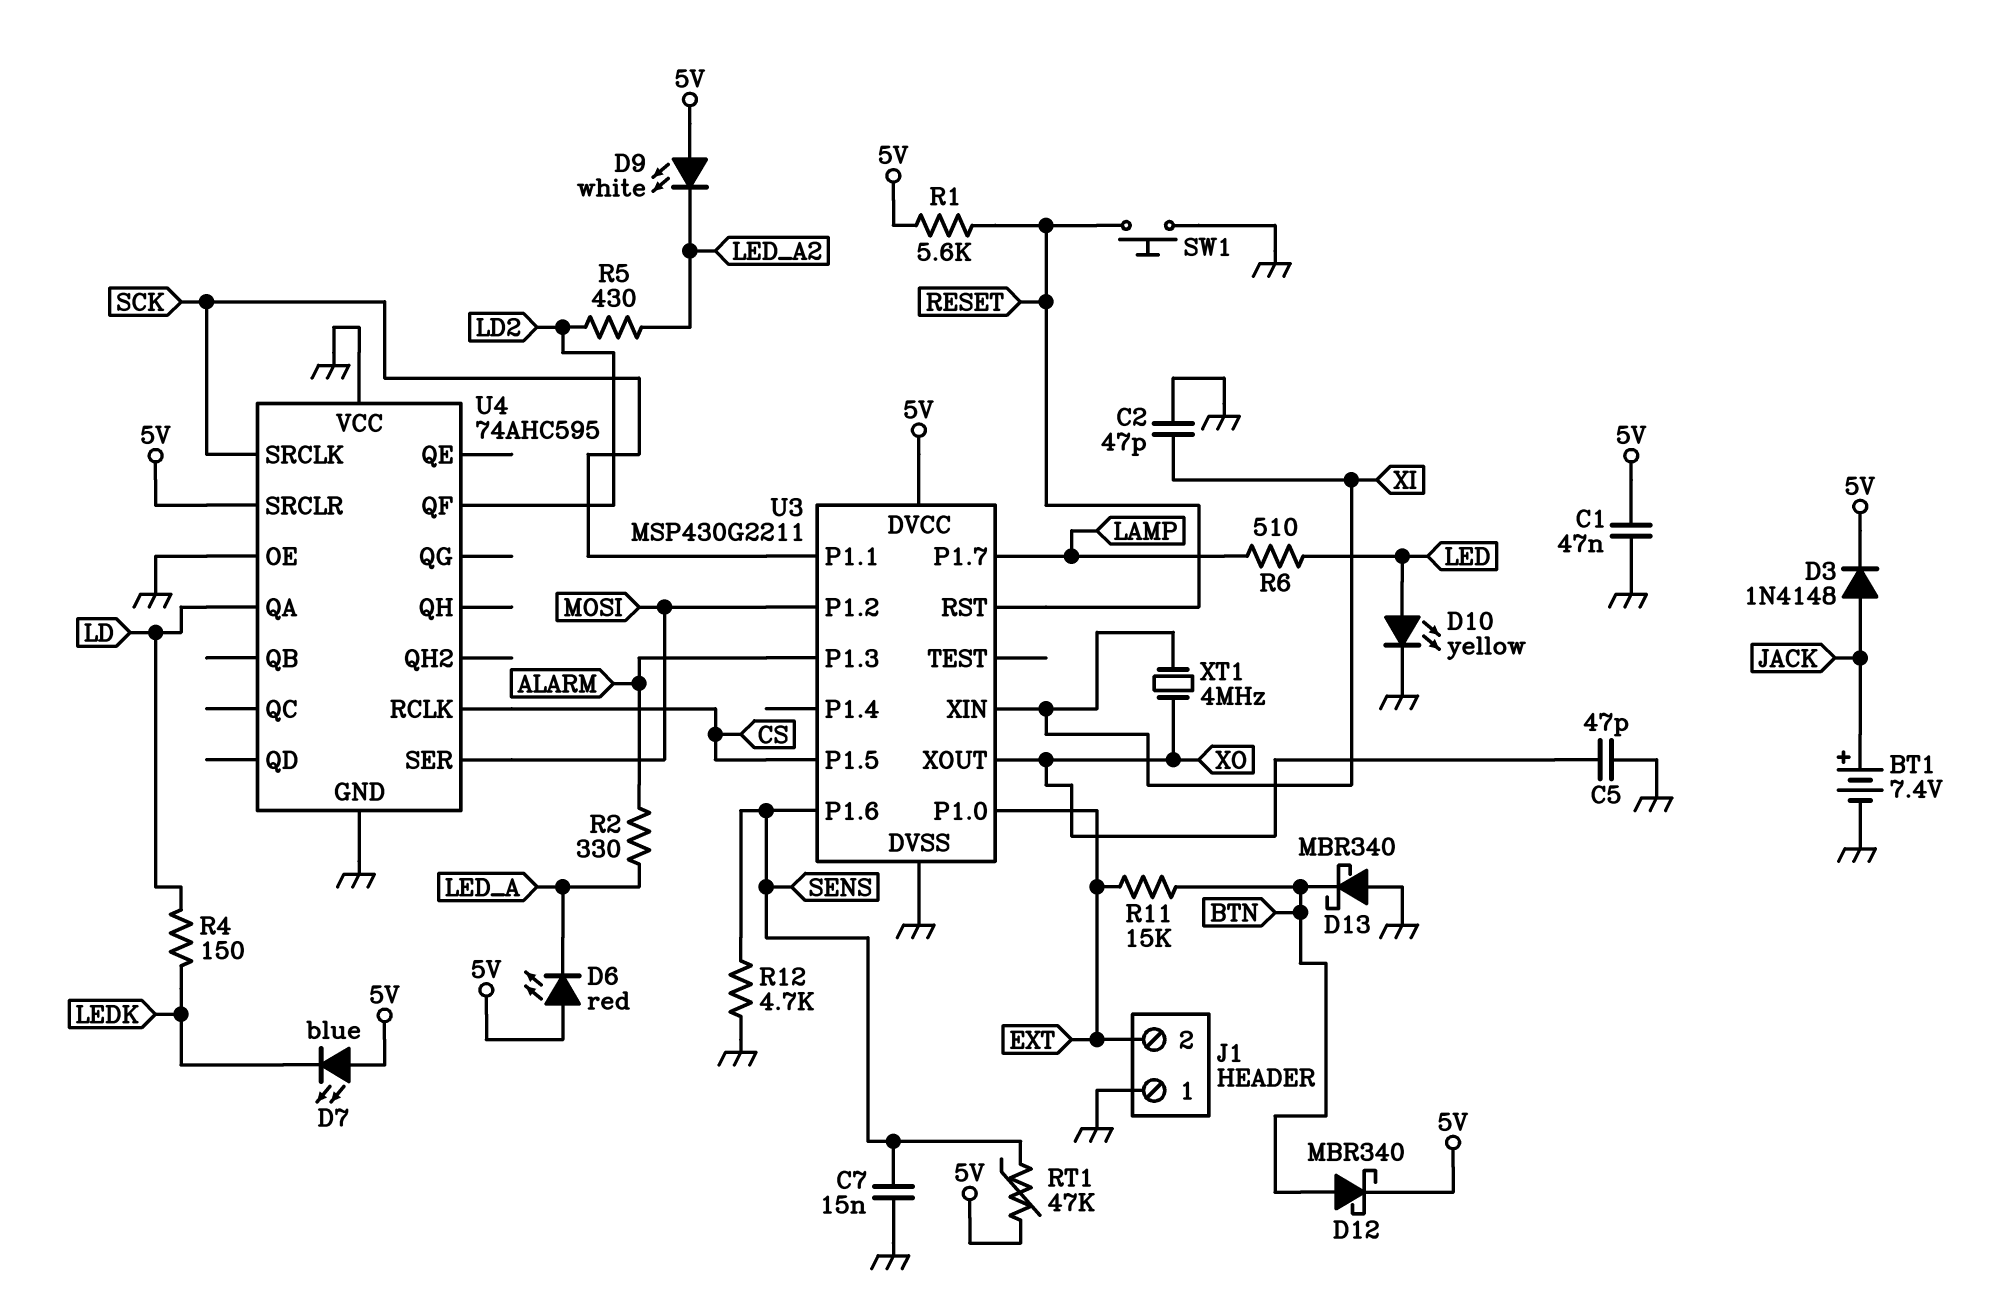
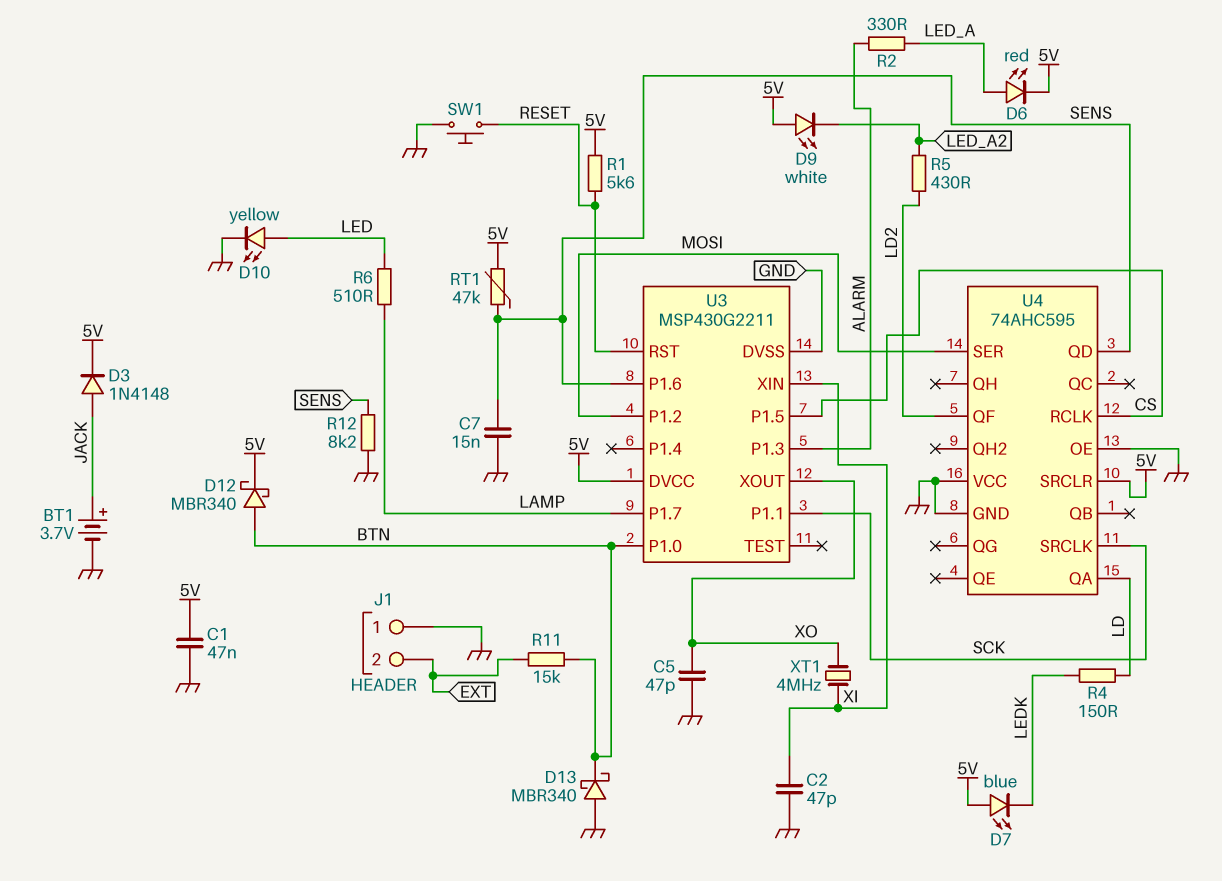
BT1: 7.4V (plus JACK, minus GND) -> 3.7V (plus JACK, minus GND)
D6: LED red (A 5V, K LED_A) -> LED red (A LED_A, K 5V)
R12: 4.7k (GND, SENS) -> 8.2k (GND, SENS)
U3 pin P1.0: EXT -> BTN
U4 pin QD: none -> SENS

